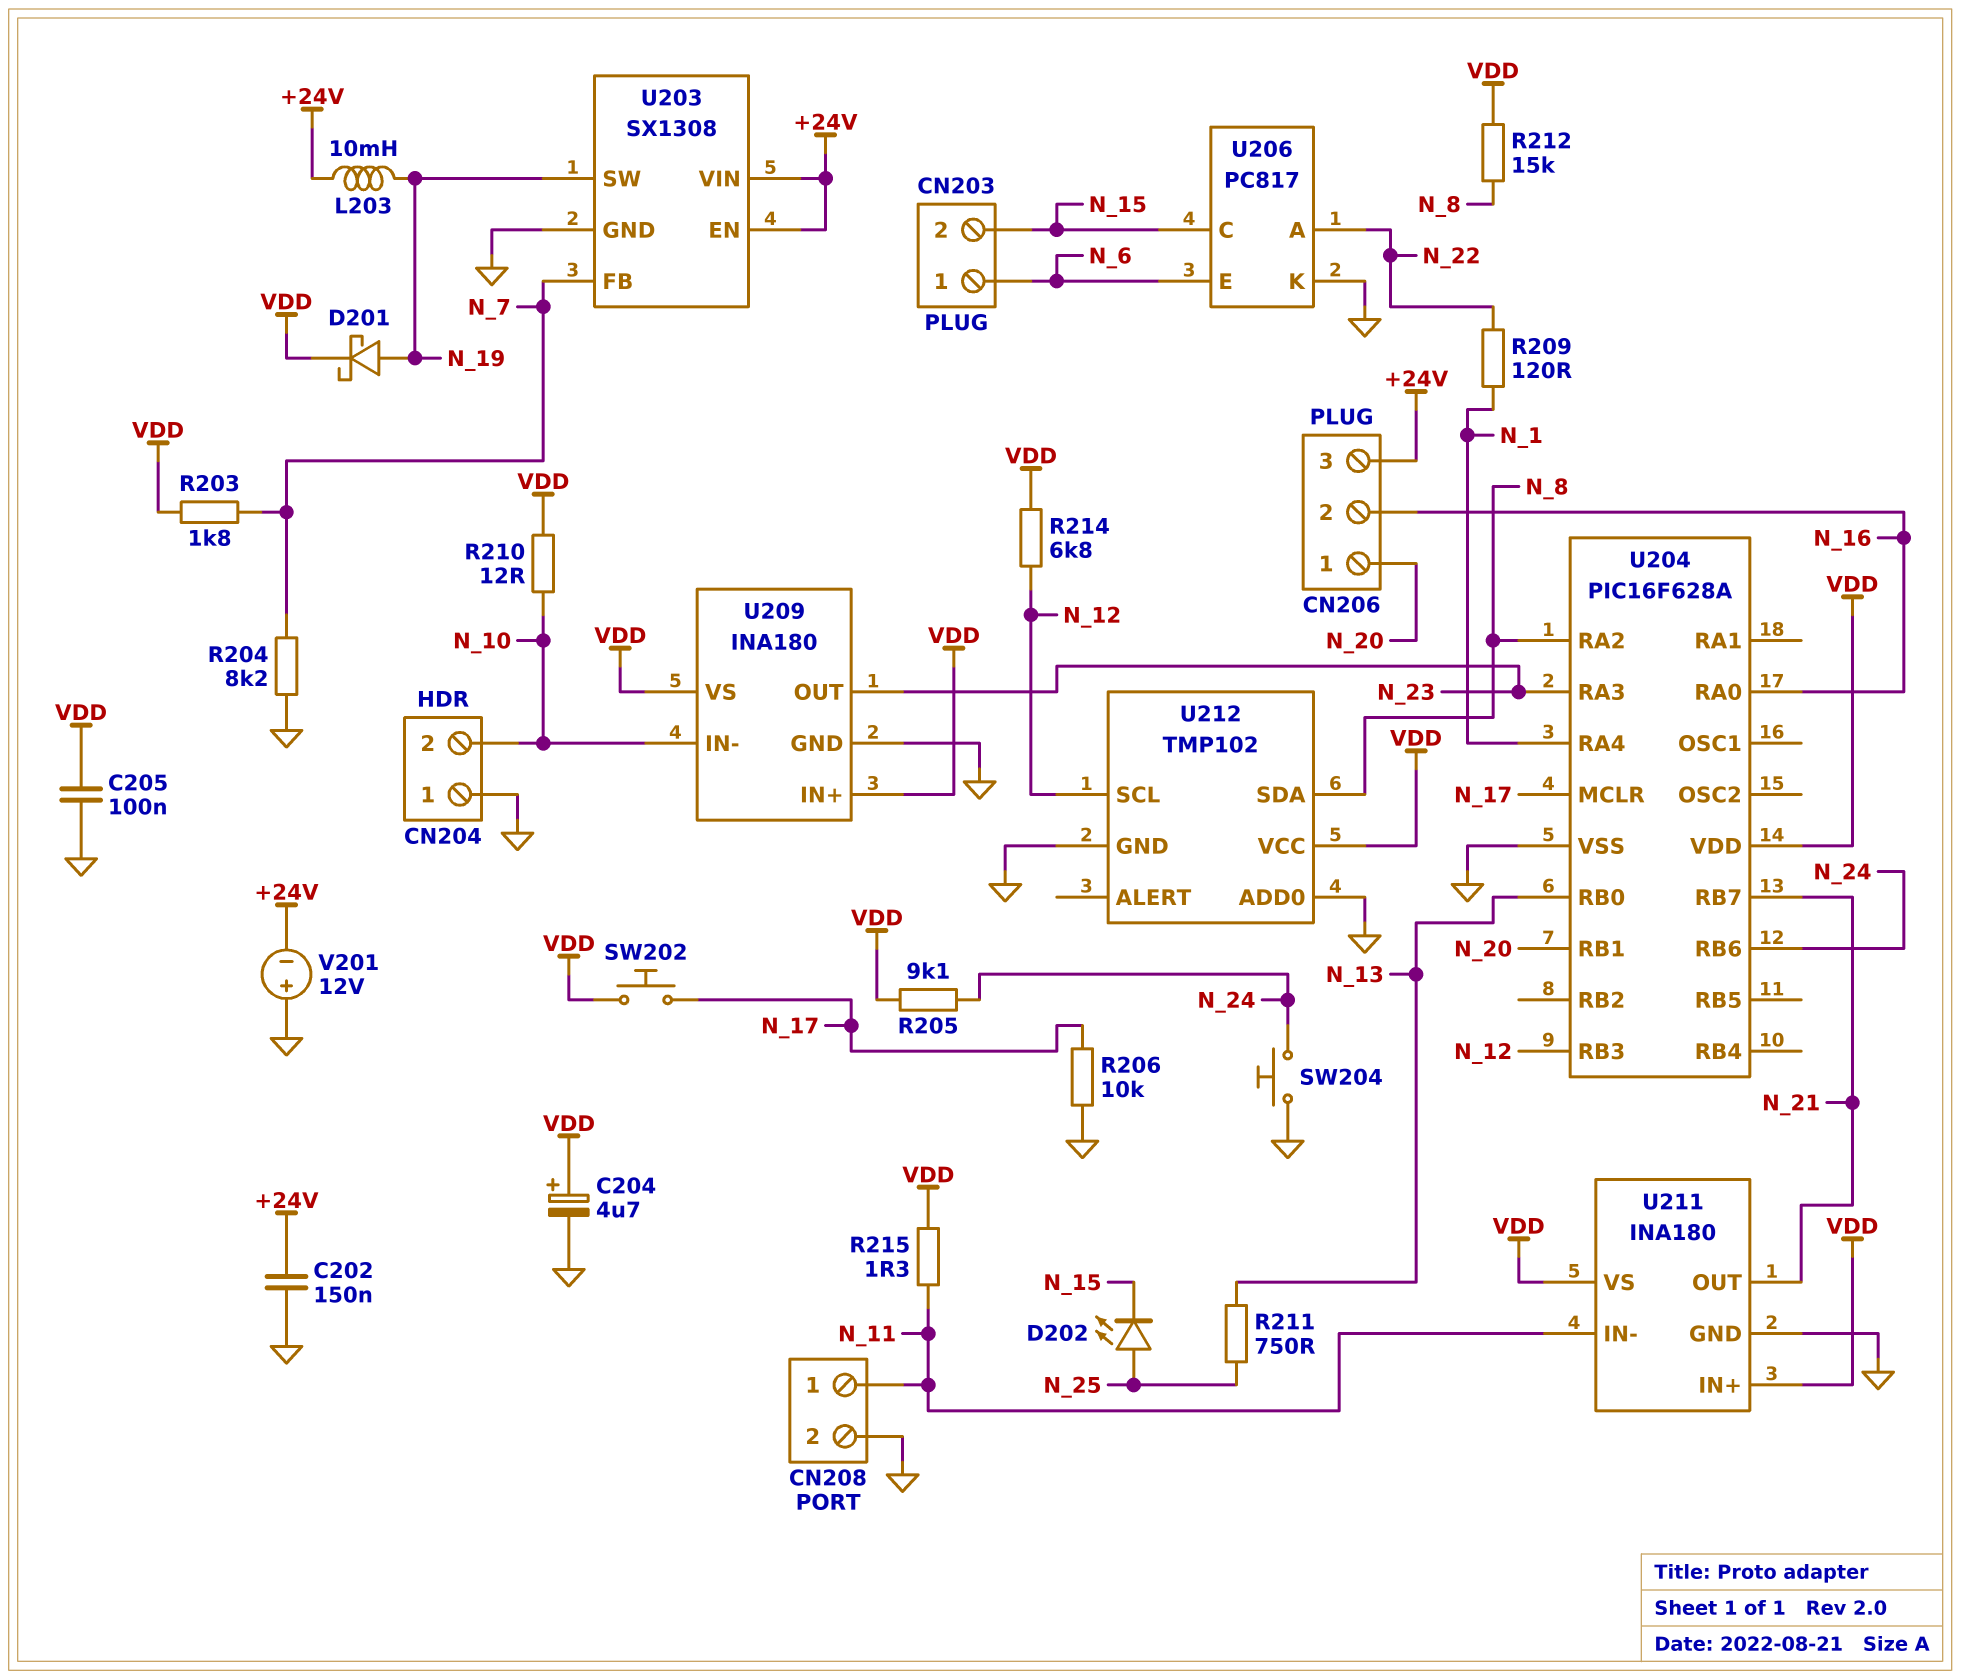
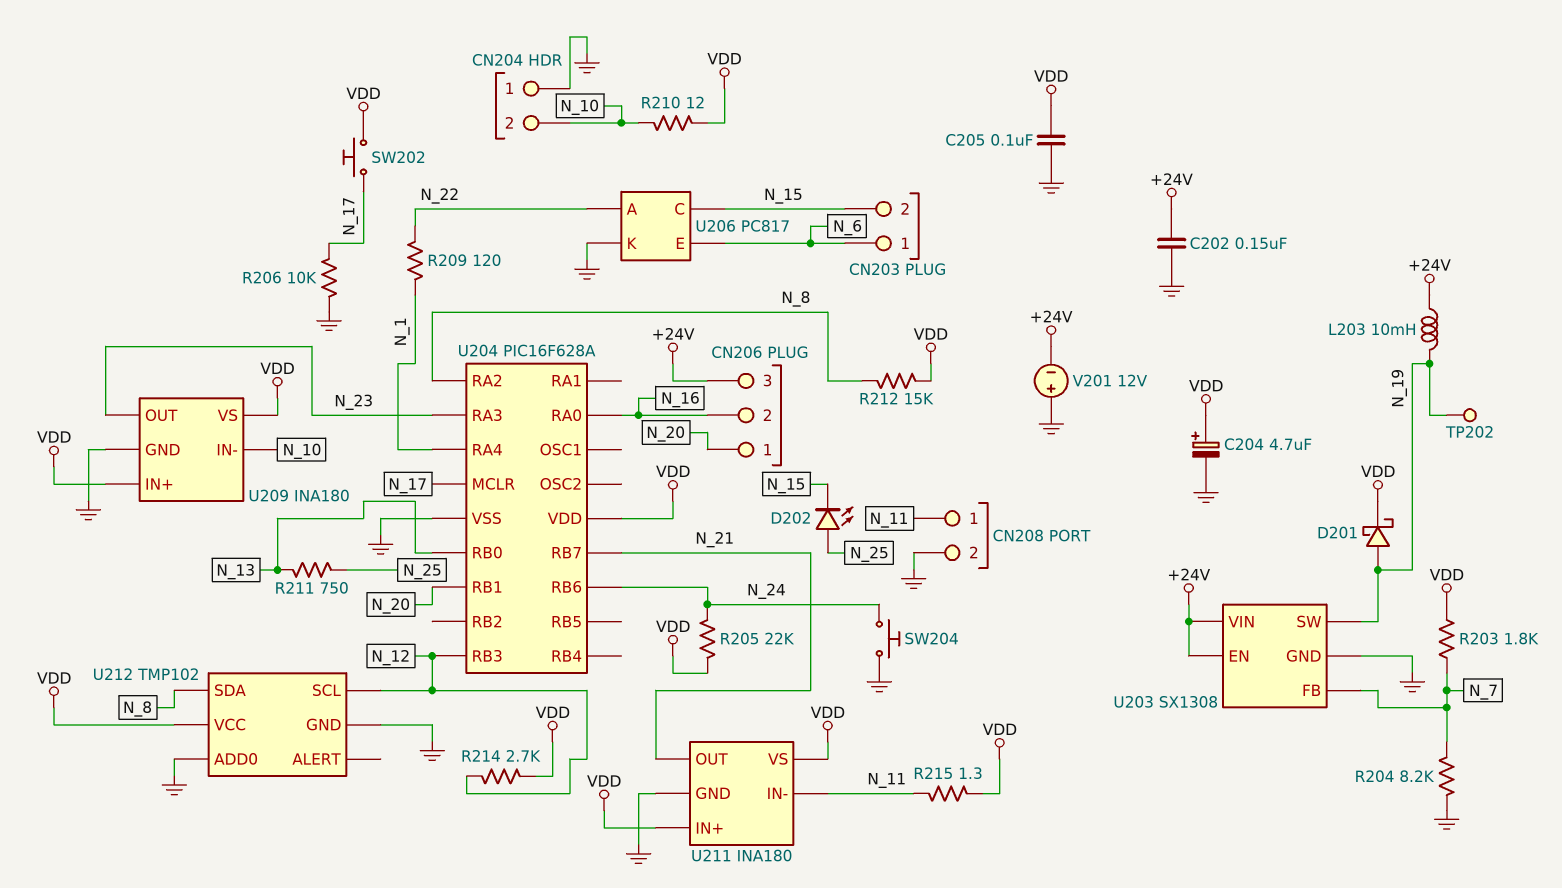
R205: 9.1k (N_24, VDD) -> 22k (N_24, VDD)
R214: 6.8k (N_12, VDD) -> 2.7k (N_12, VDD)
TP202: none -> test point (N_19)

